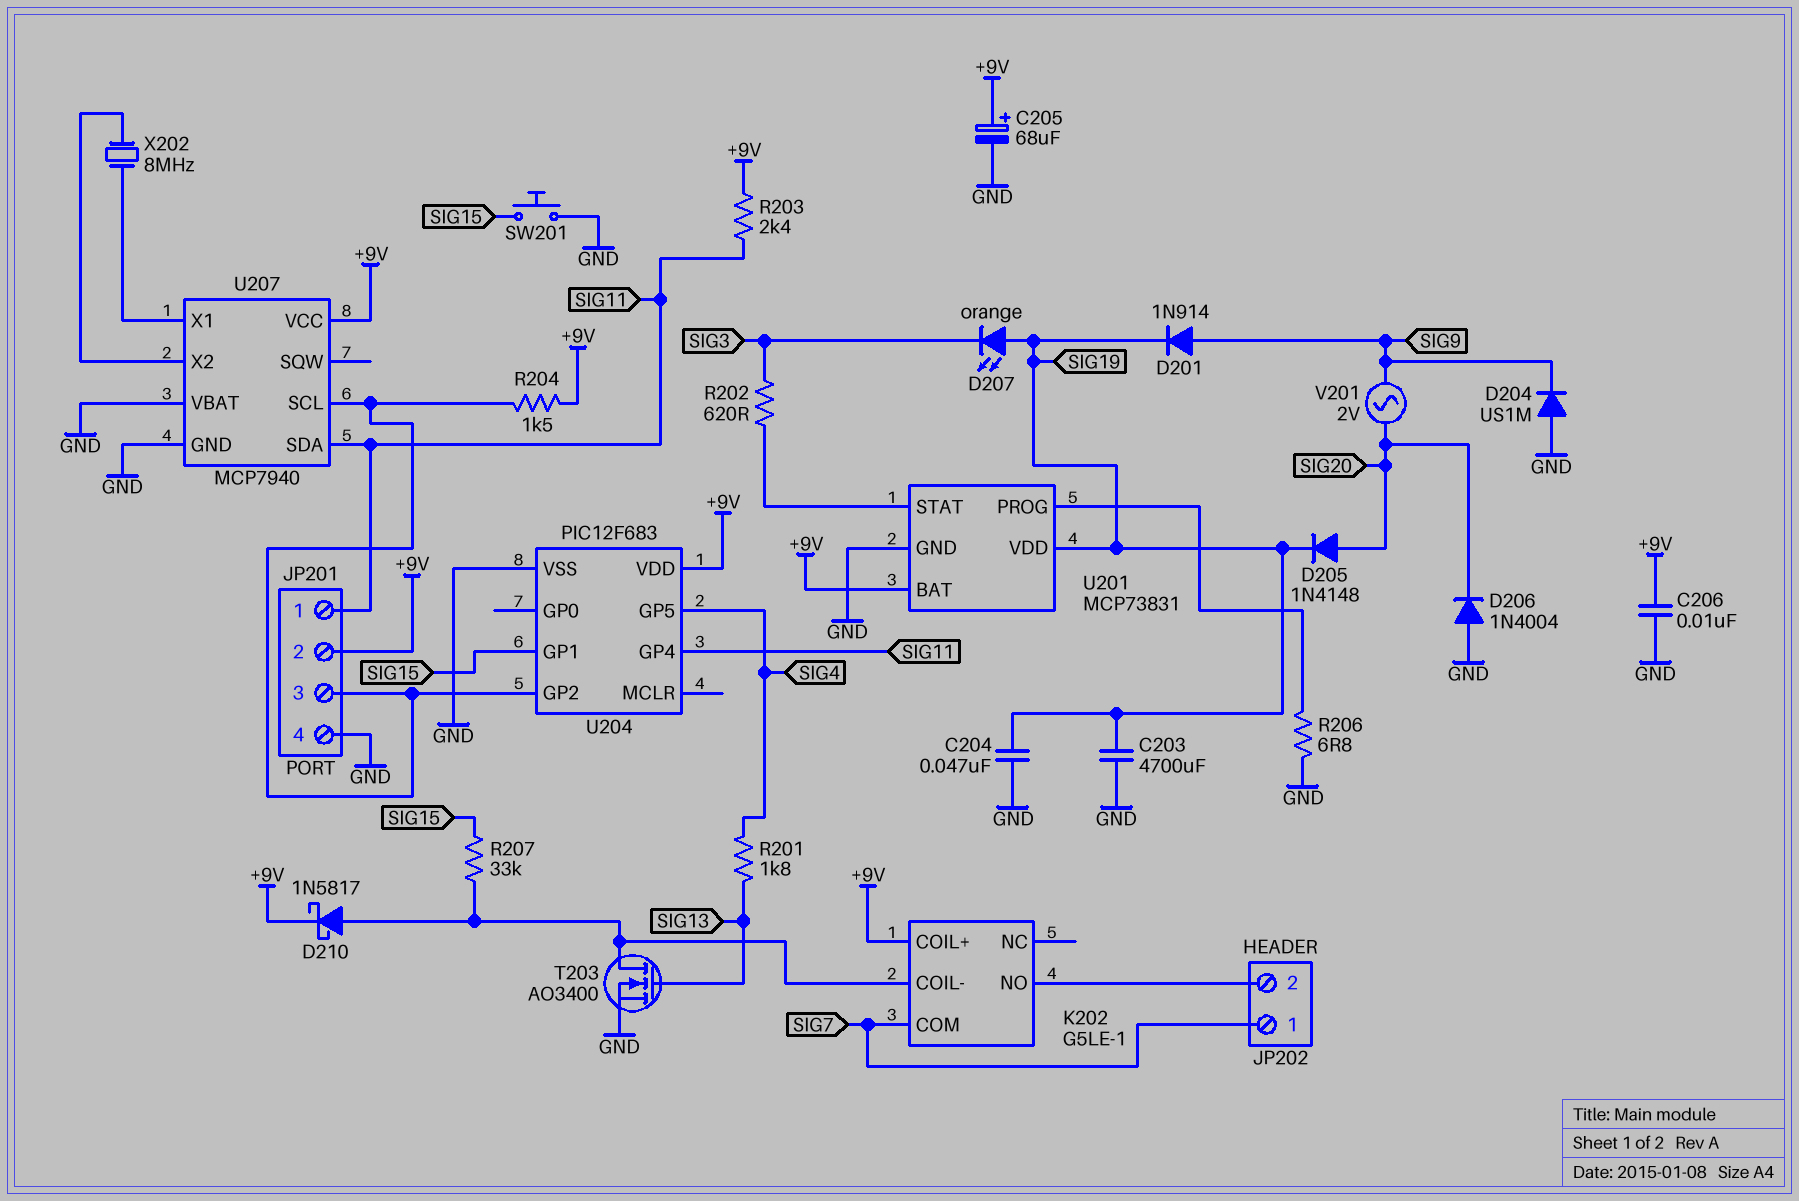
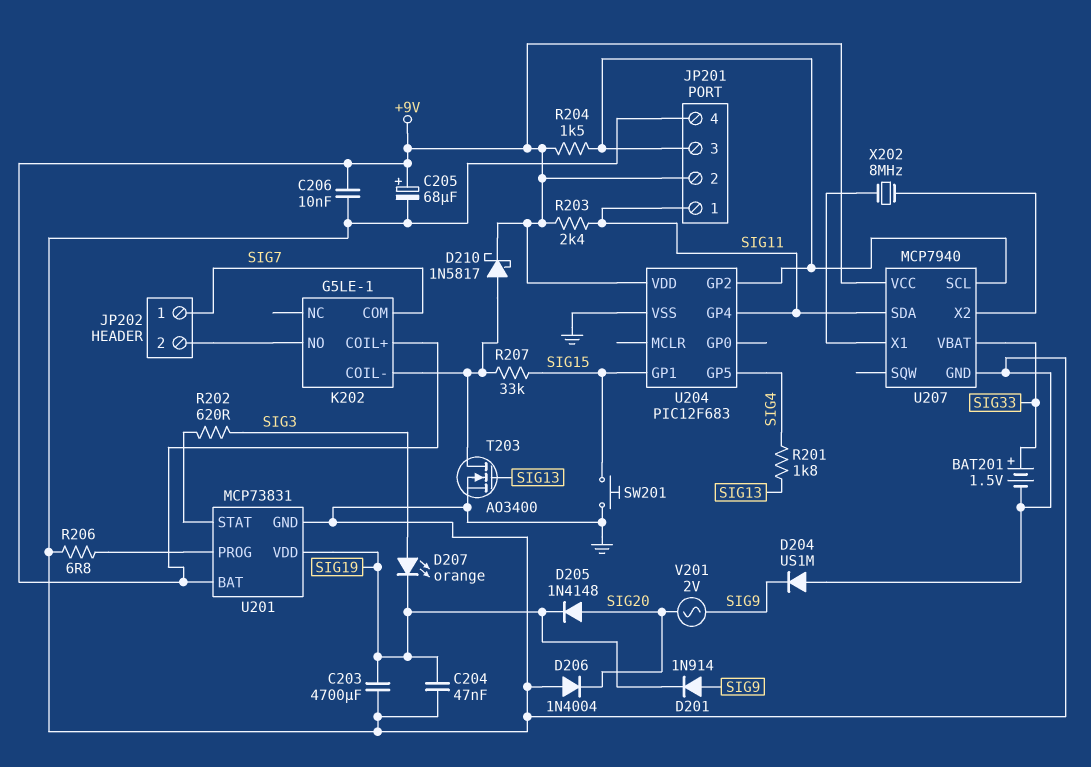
BAT201: none -> 1.5V (plus SIG33, minus GND)
D207: LED orange (A SIG19, K SIG3) -> LED orange (A SIG3, K SIG19)
U207 pin VBAT: GND -> SIG33

